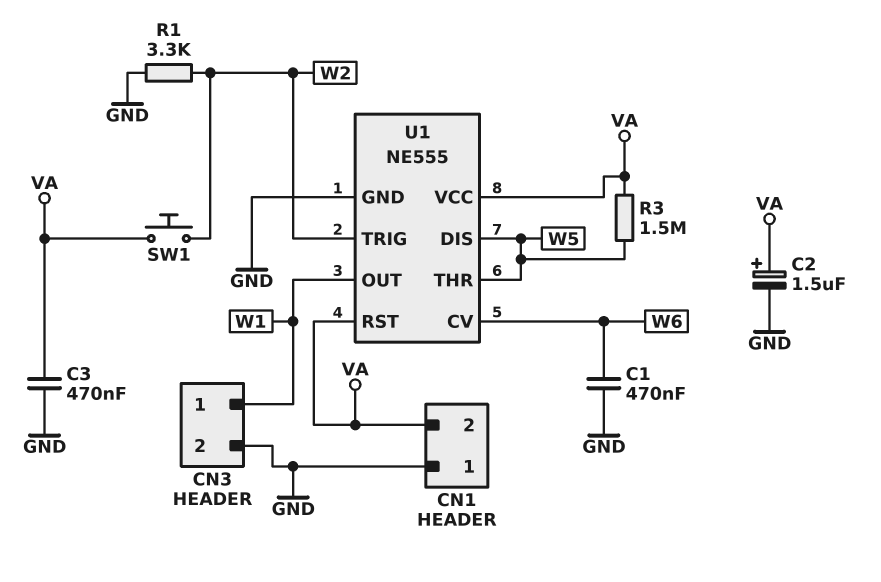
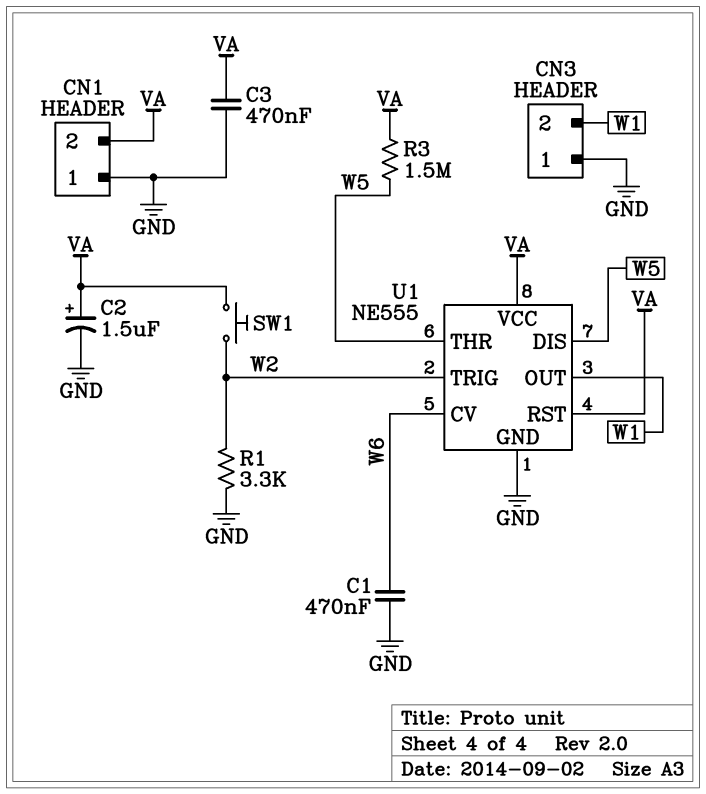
CN3 pin 1: W1 -> GND
CN3 pin 2: GND -> W1

